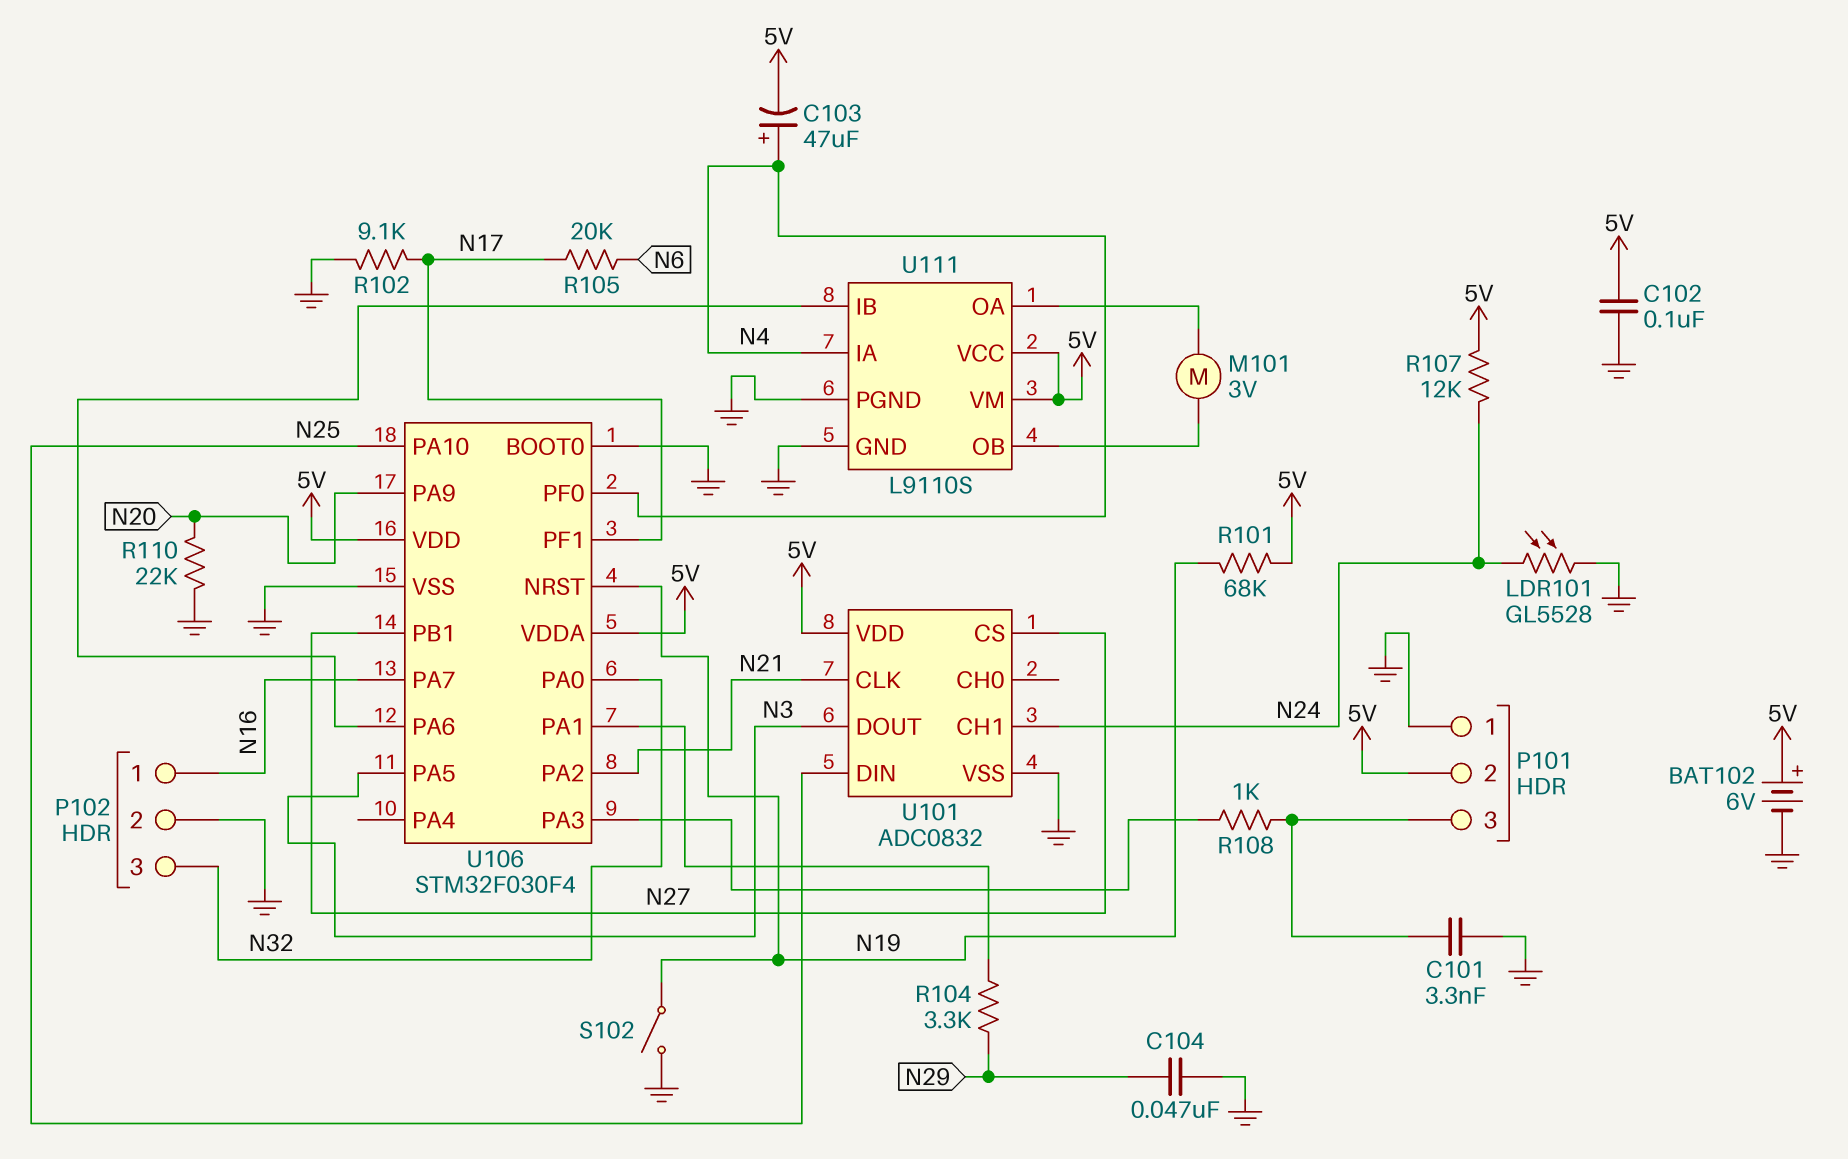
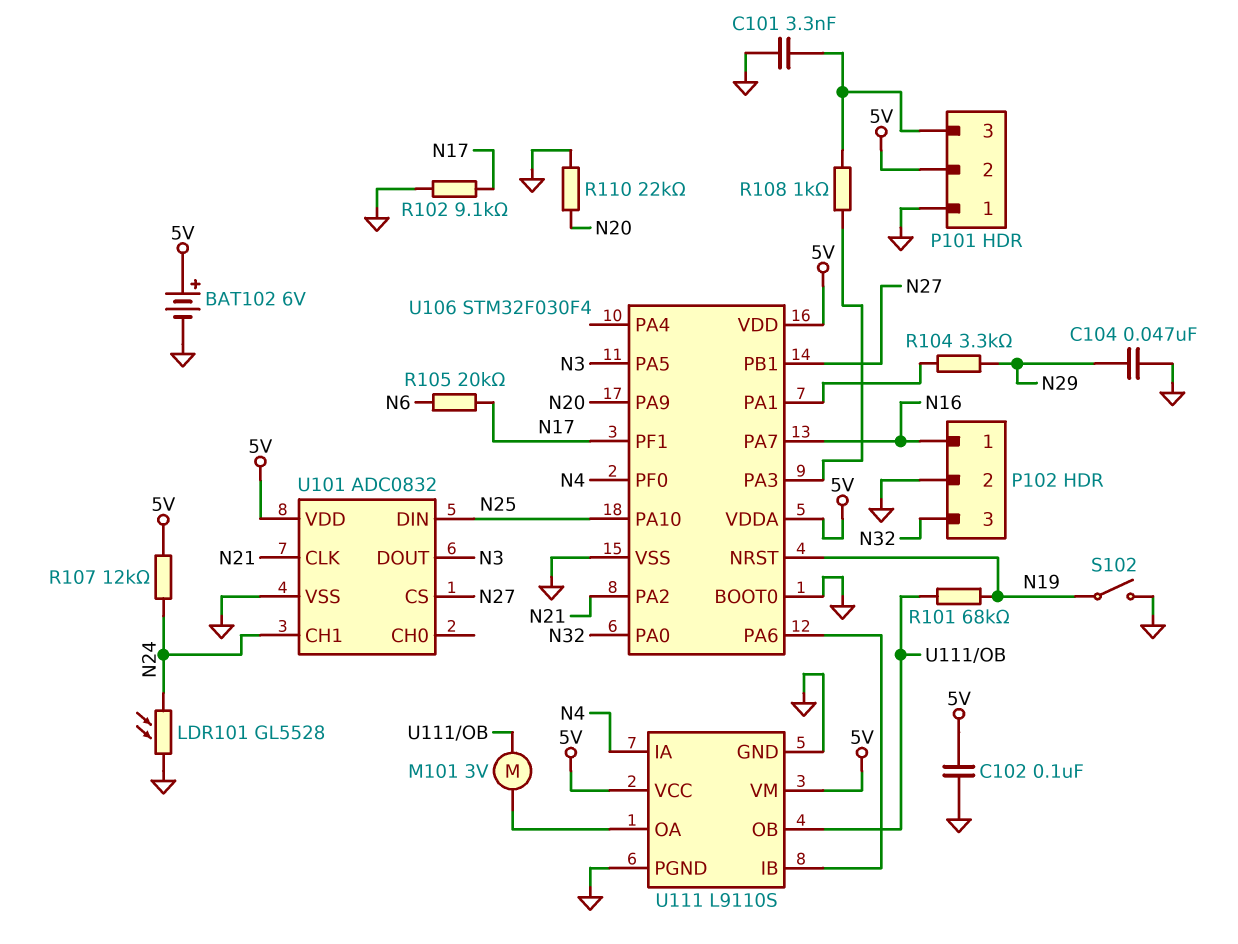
C103: 47uF (plus N4, minus 5V) -> none
R101: 68k (5V, N19) -> 68k (N19, U111/OB)

